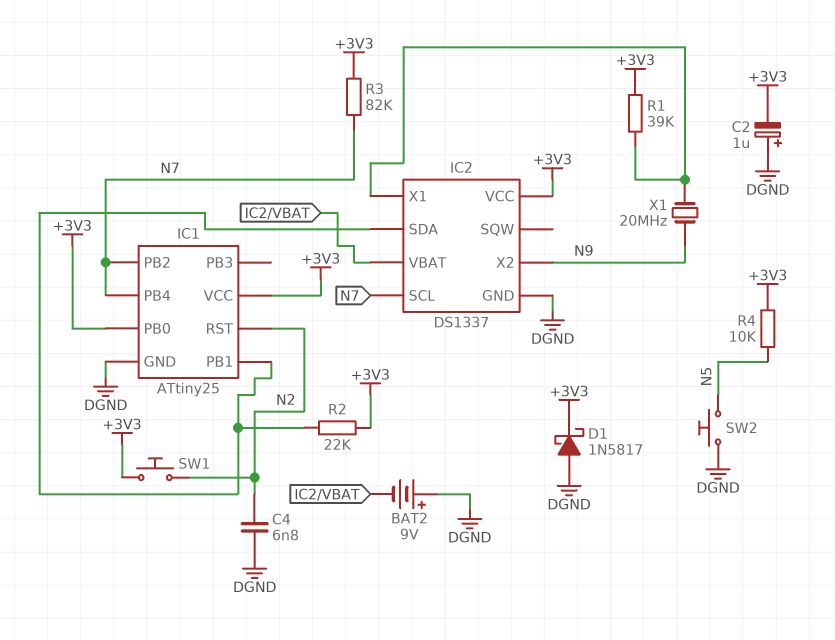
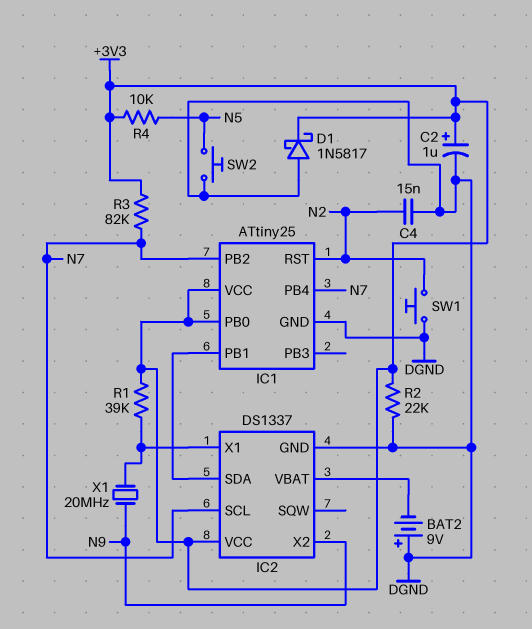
C2: 1uF (plus DGND, minus +3V3) -> 1uF (plus +3V3, minus DGND)
C4: 6.8nF (DGND, N2) -> 15nF (DGND, N2)
R2: 22k (+3V3, IC1/PB1) -> 22k (+3V3, DGND)
SW1: button (+3V3, N2) -> button (DGND, N2)

